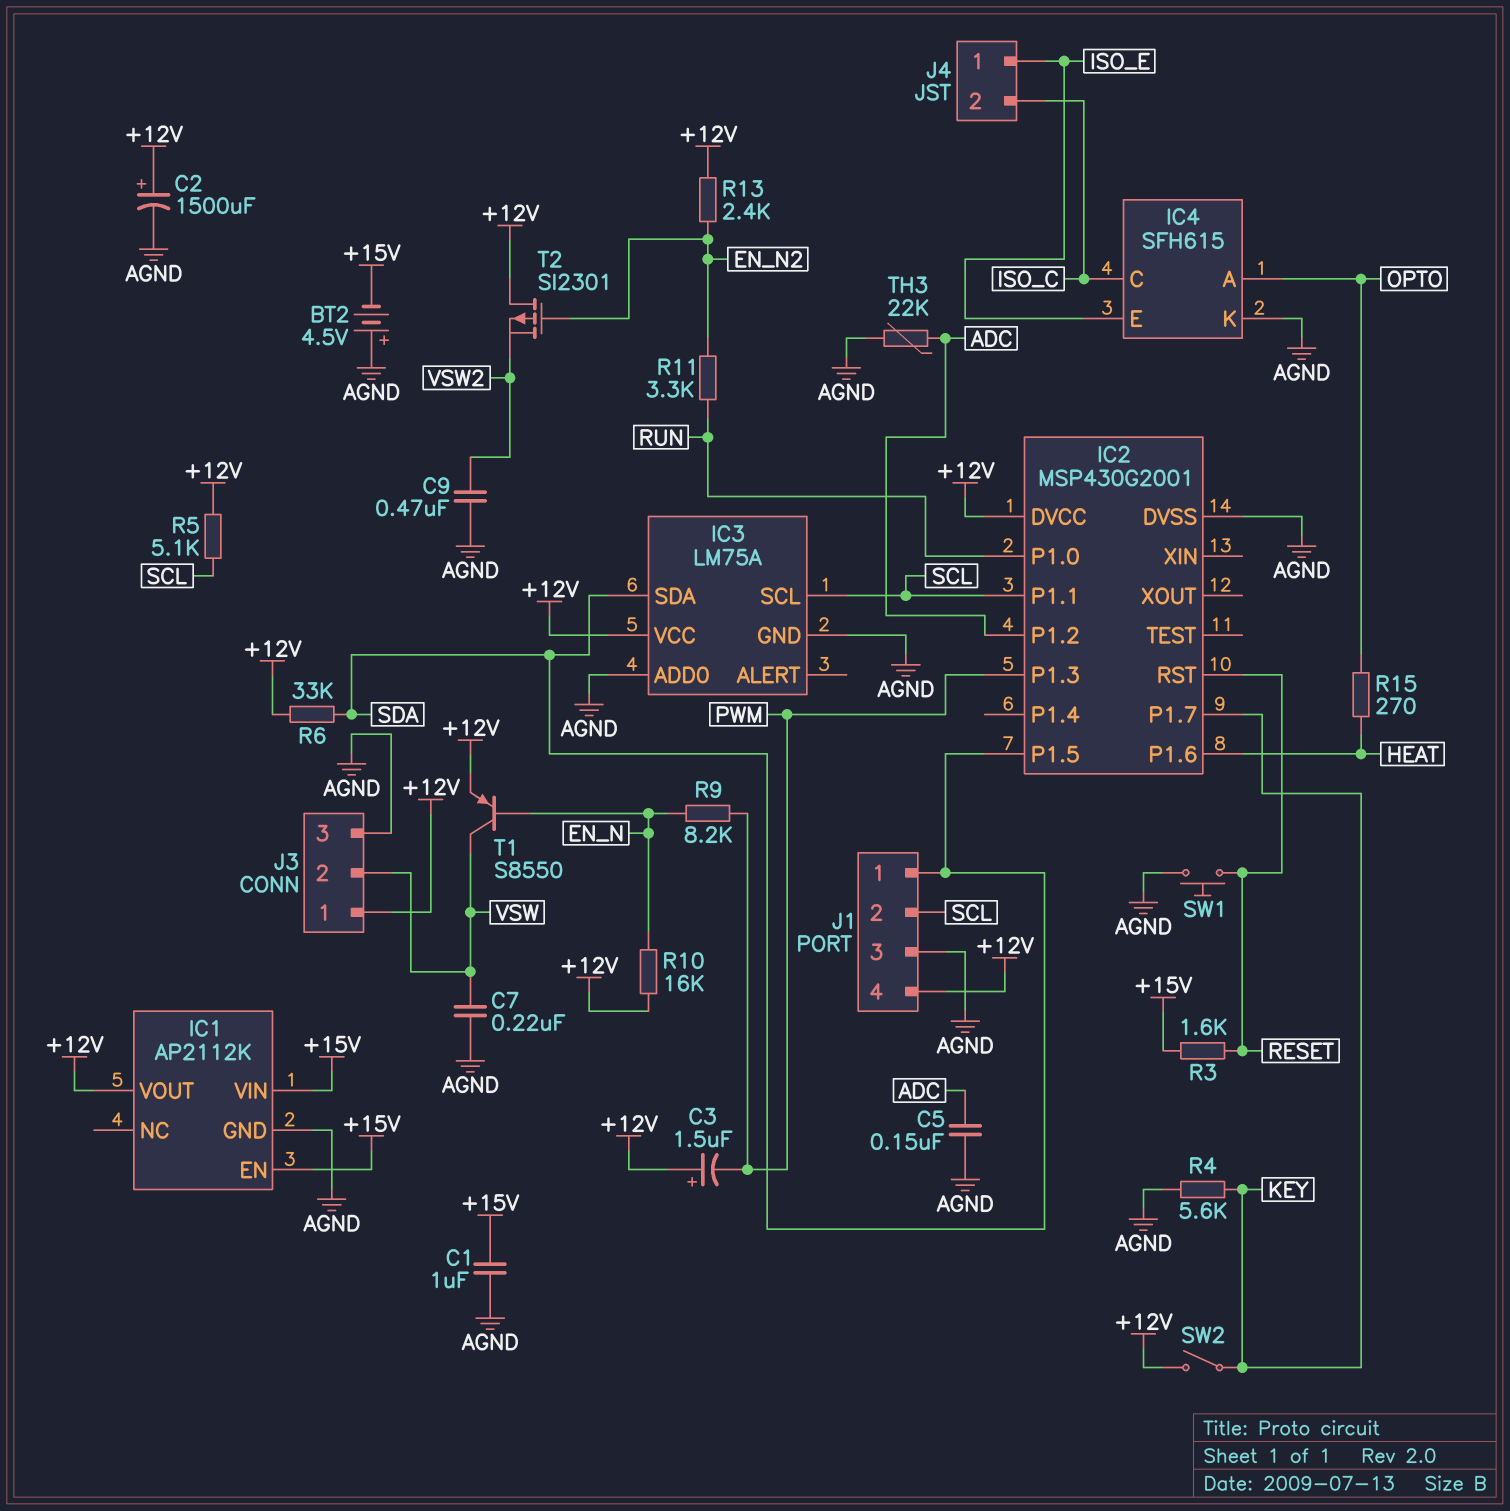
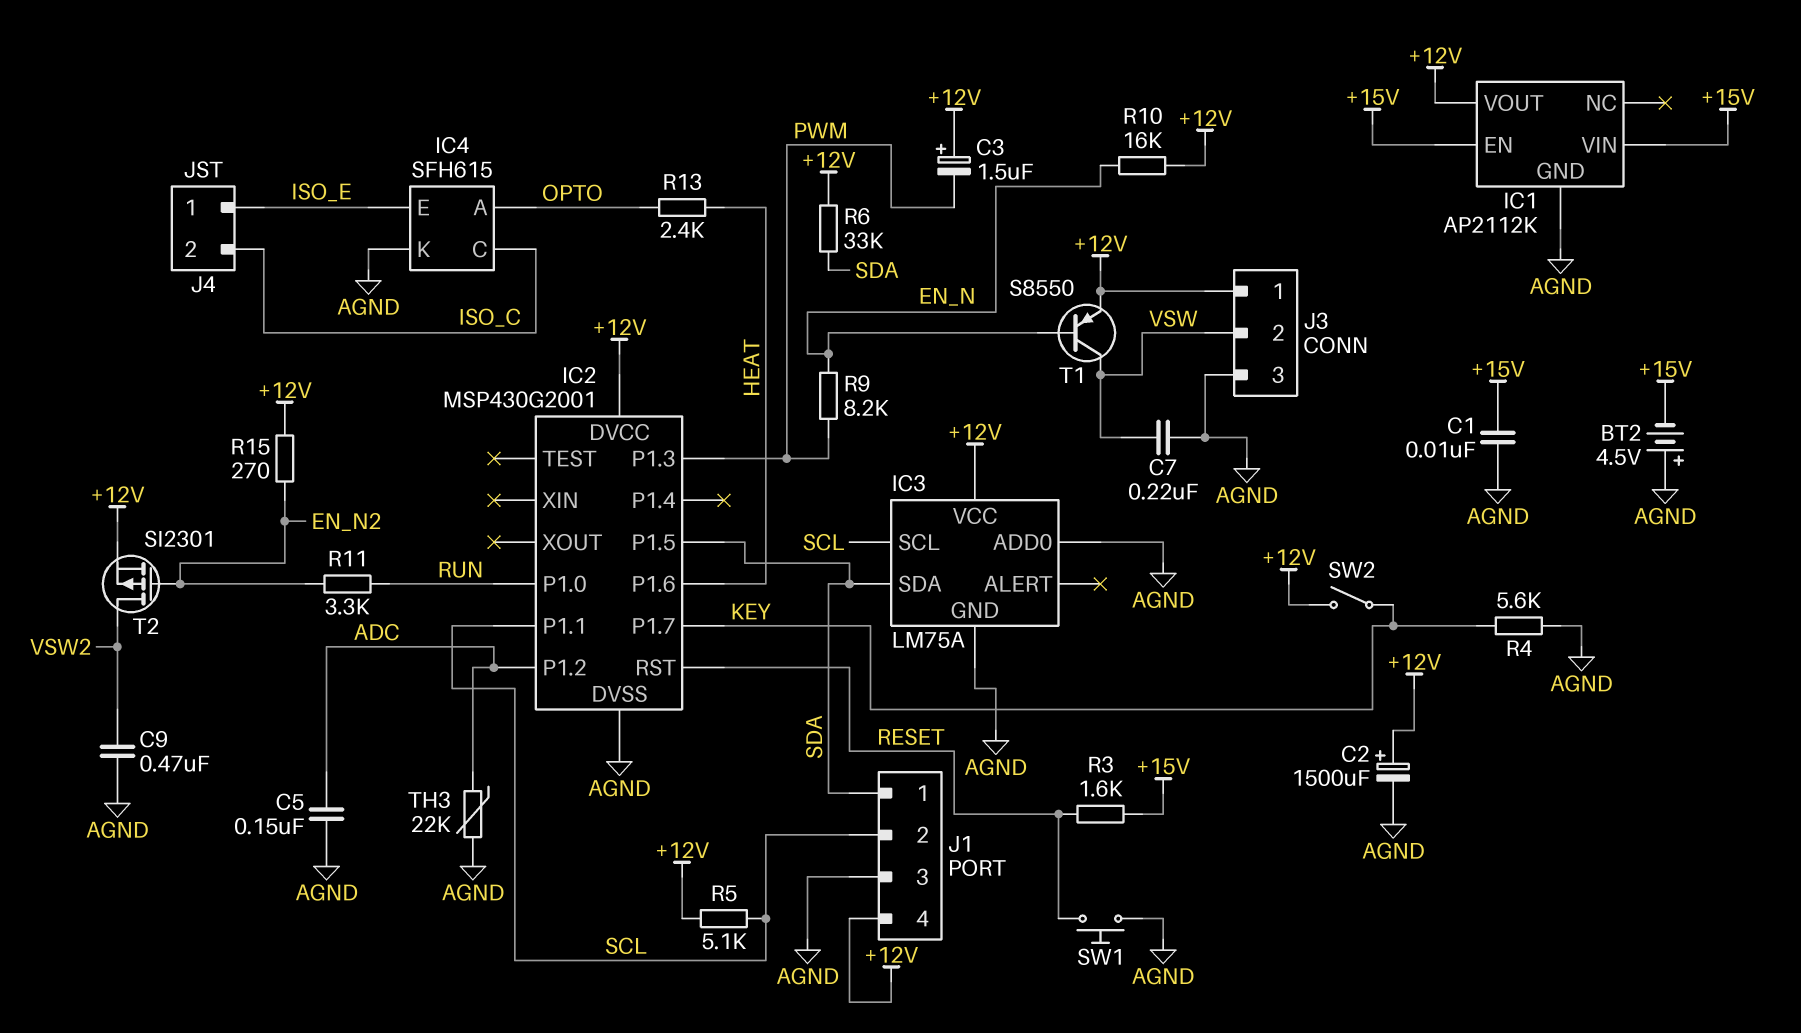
C1: 1uF (+15V, AGND) -> 10nF (+15V, AGND)
R13: 2.4k (+12V, EN_N2) -> 2.4k (HEAT, OPTO)
R15: 270 (HEAT, OPTO) -> 270 (+12V, EN_N2)
T2: PMOS SI2301 (G EN_N2, D +12V, S VSW2) -> PMOS SI2301 (G EN_N2, D VSW2, S +12V)

